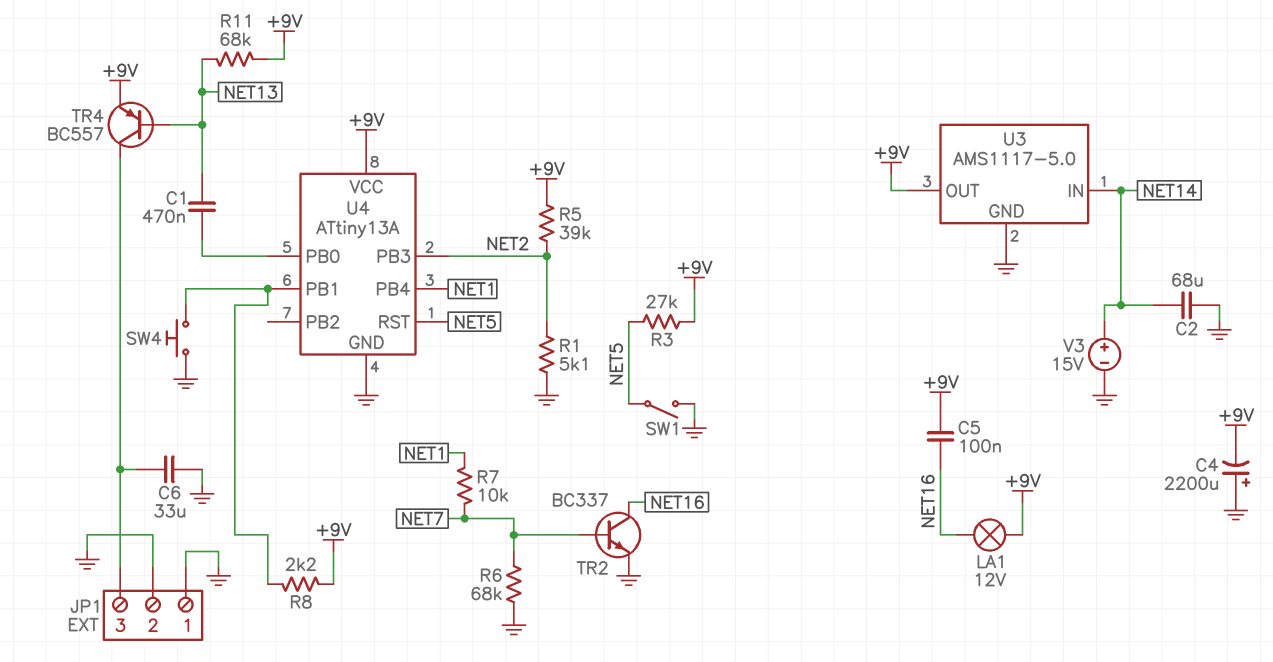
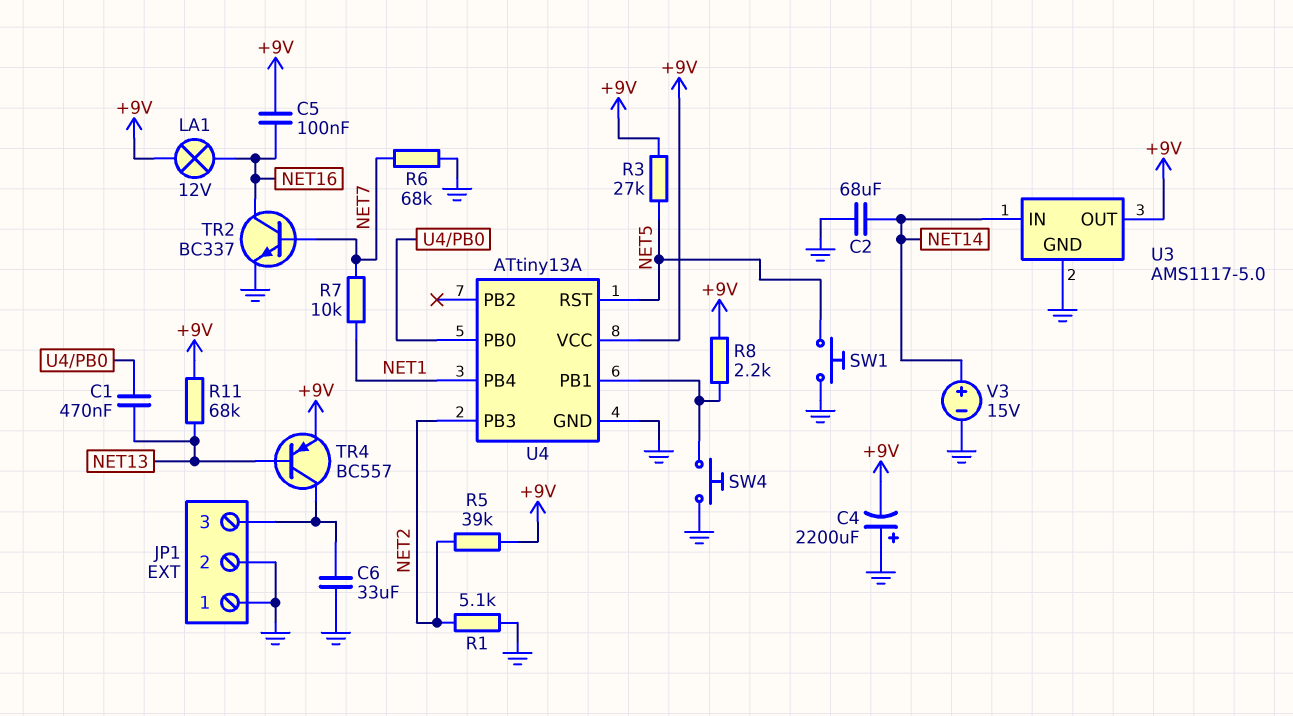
SW1: switch (GND, NET5) -> button (GND, NET5)

